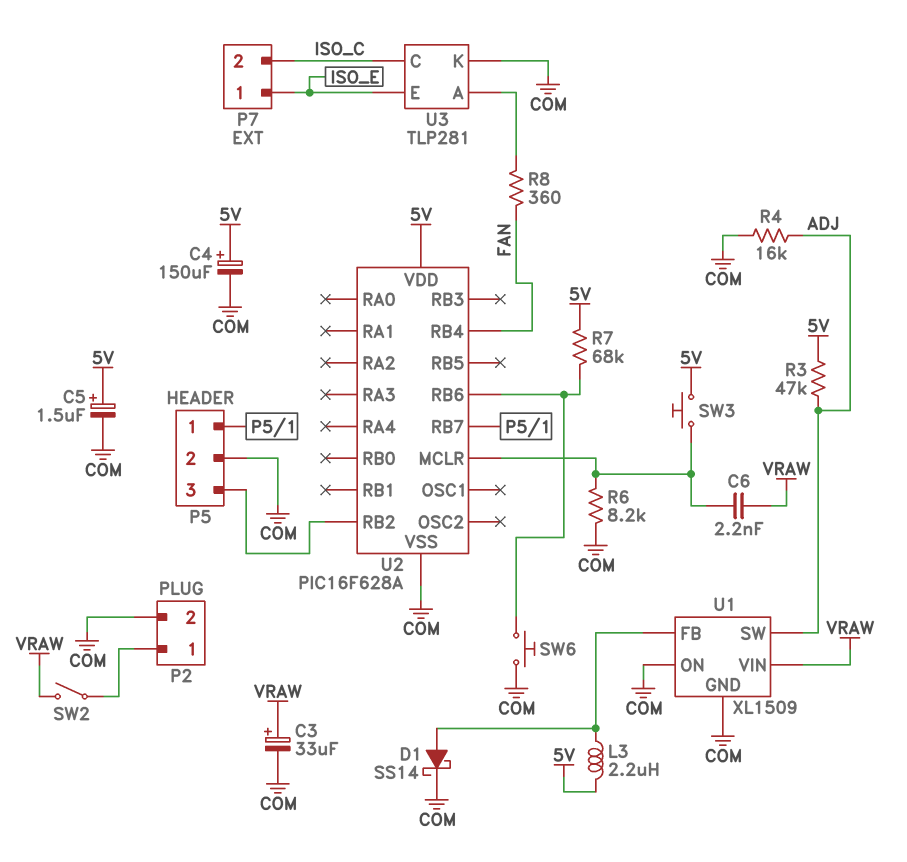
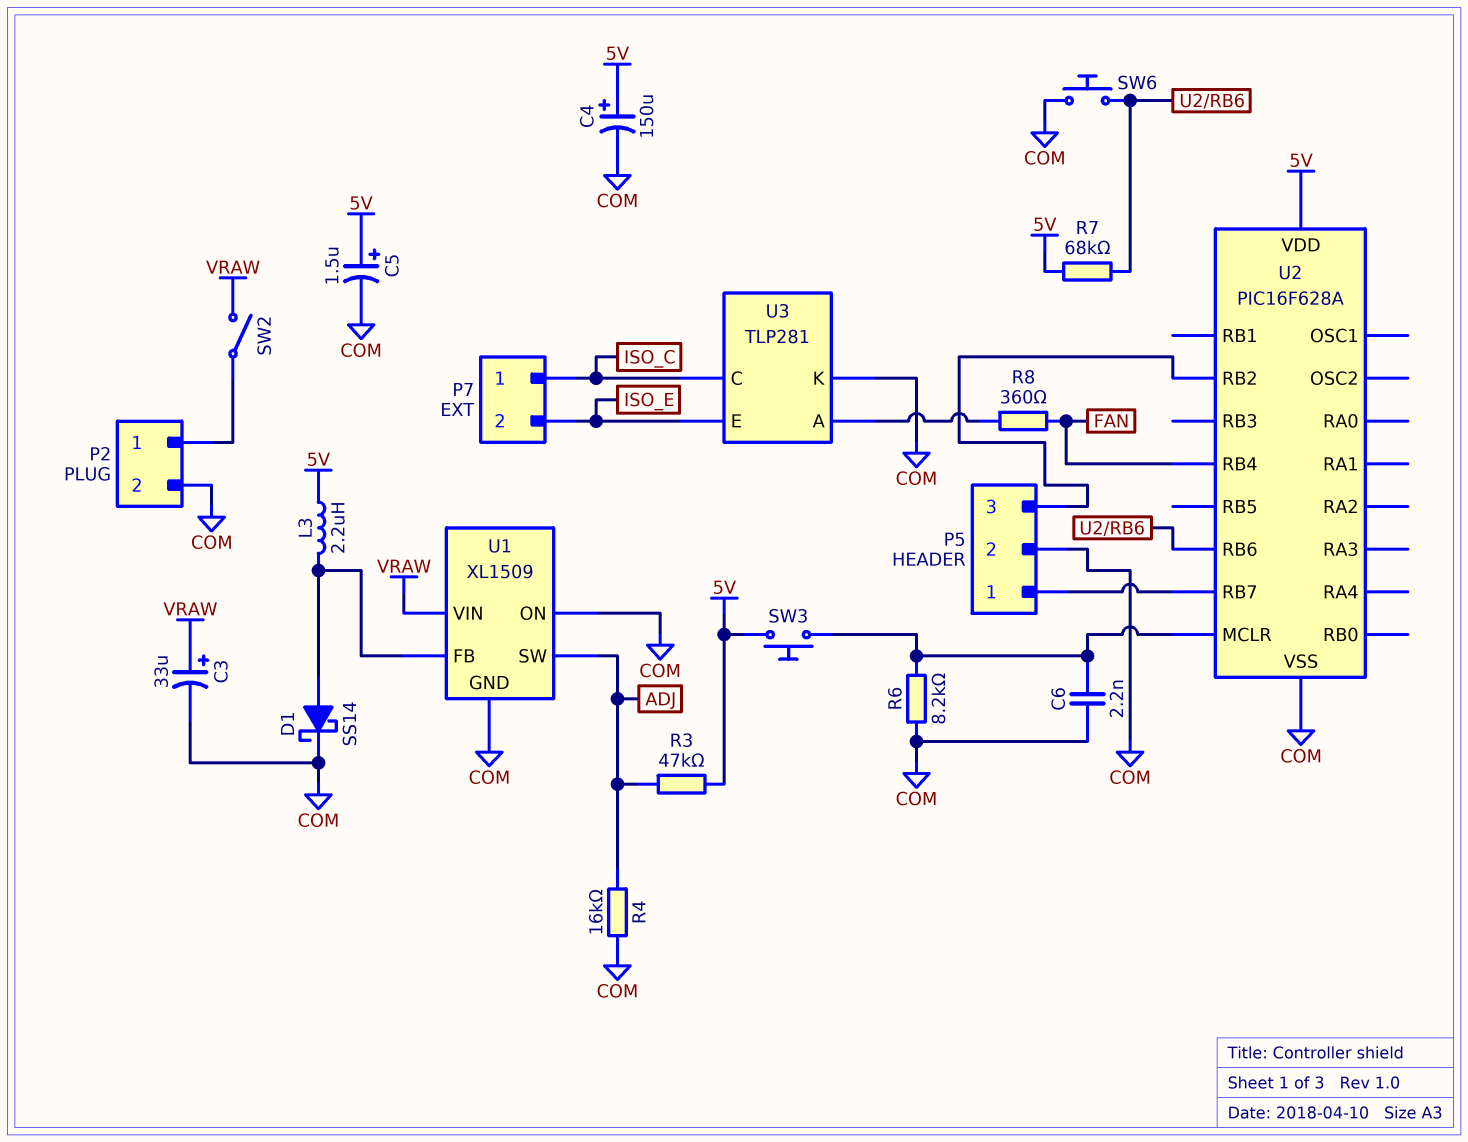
C6: 2.2nF (U2/MCLR, VRAW) -> 2.2nF (COM, U2/MCLR)
P7 pin 1: ISO_E -> ISO_C
P7 pin 2: ISO_C -> ISO_E

